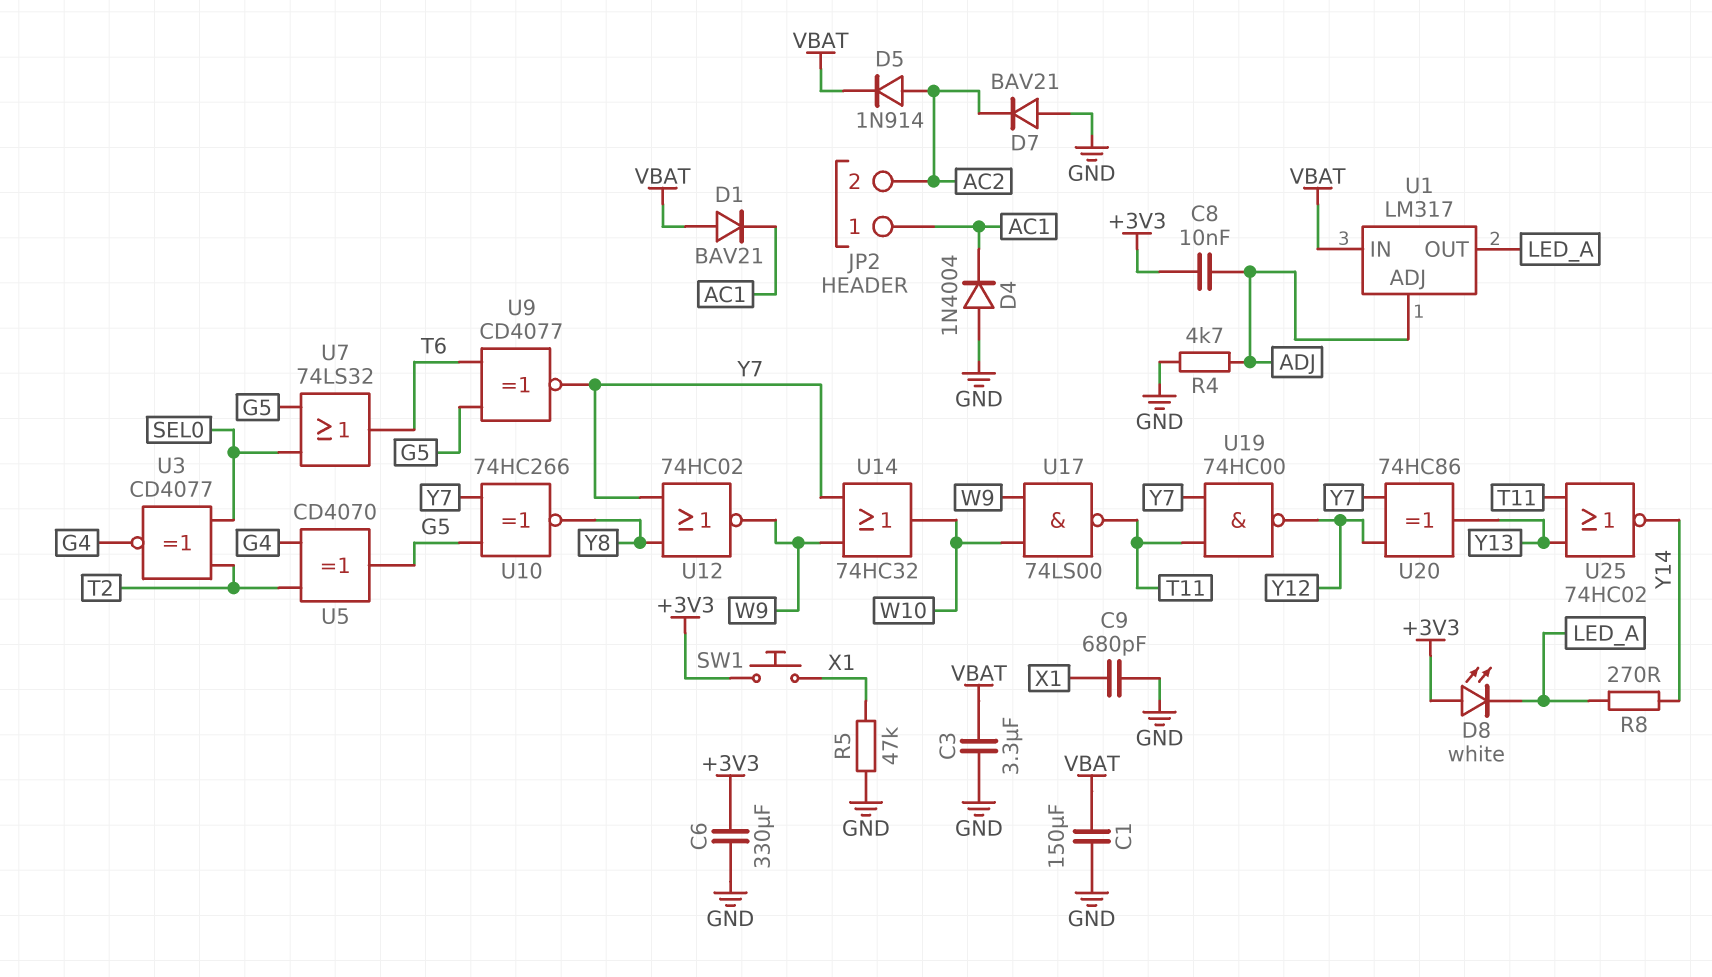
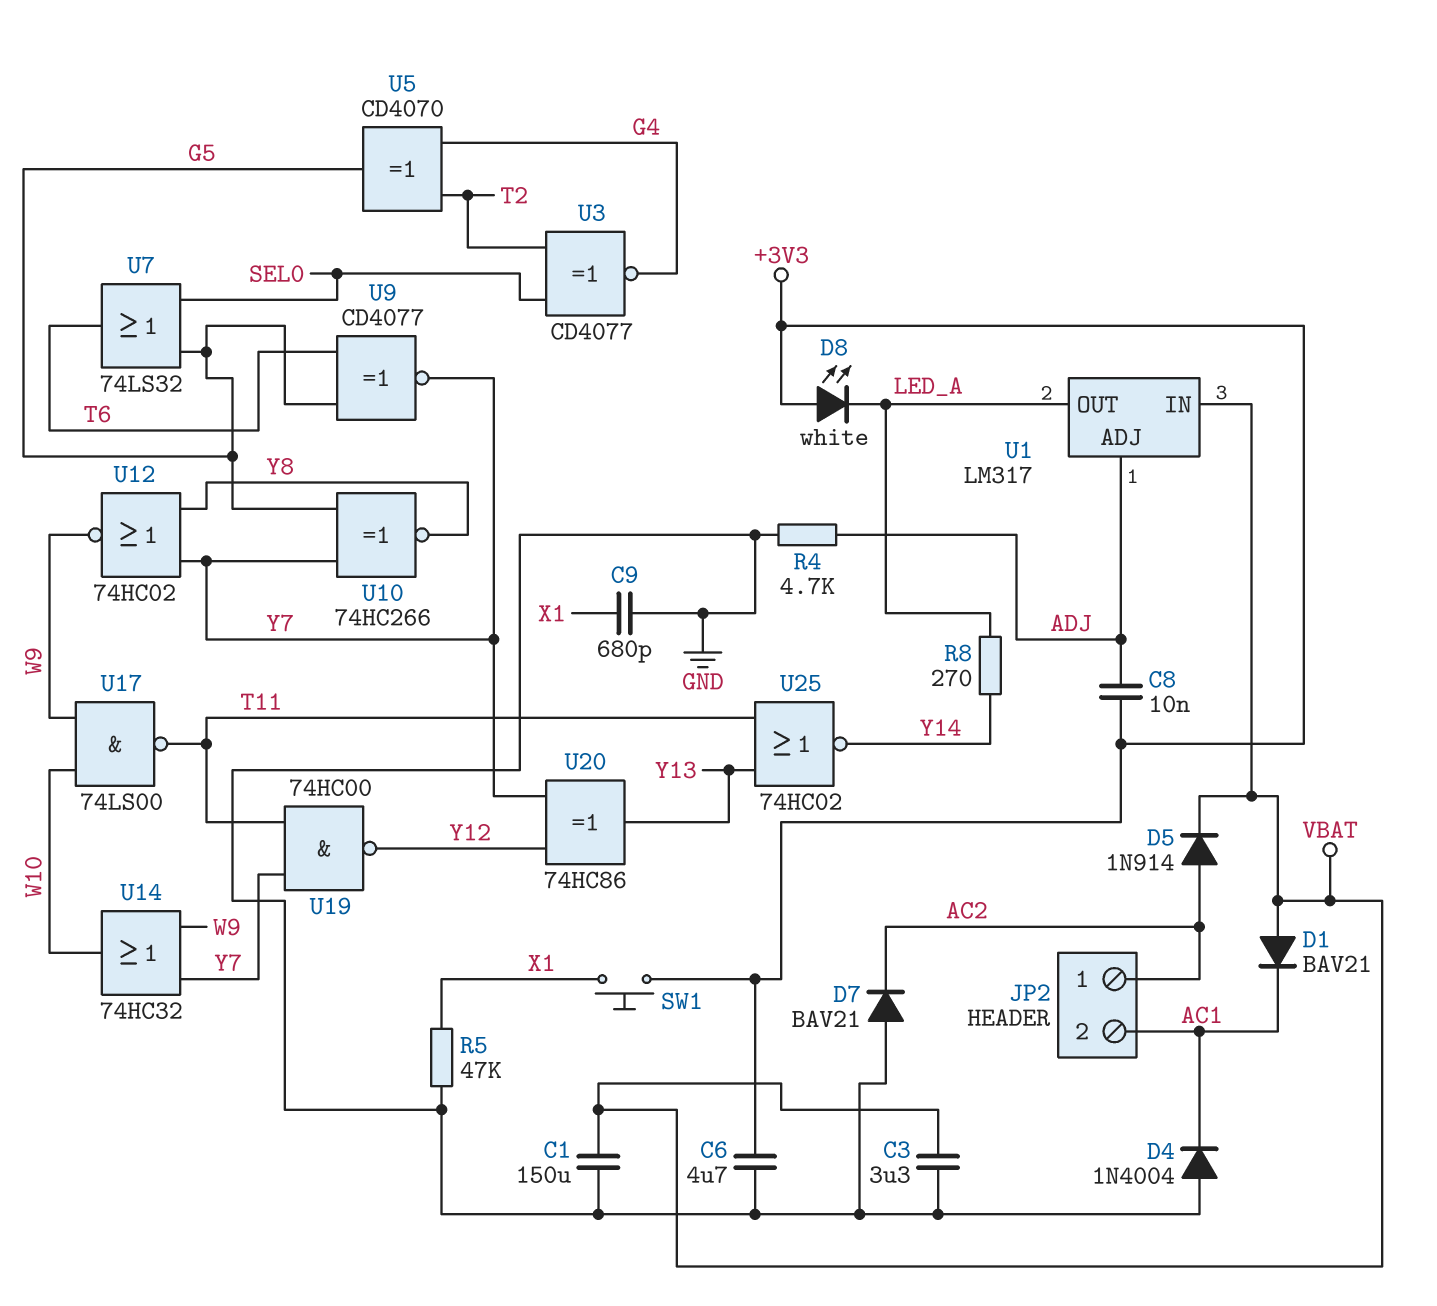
C6: 330uF (+3V3, GND) -> 4.7uF (+3V3, GND)
JP2 pin 1: AC1 -> AC2
JP2 pin 2: AC2 -> AC1

